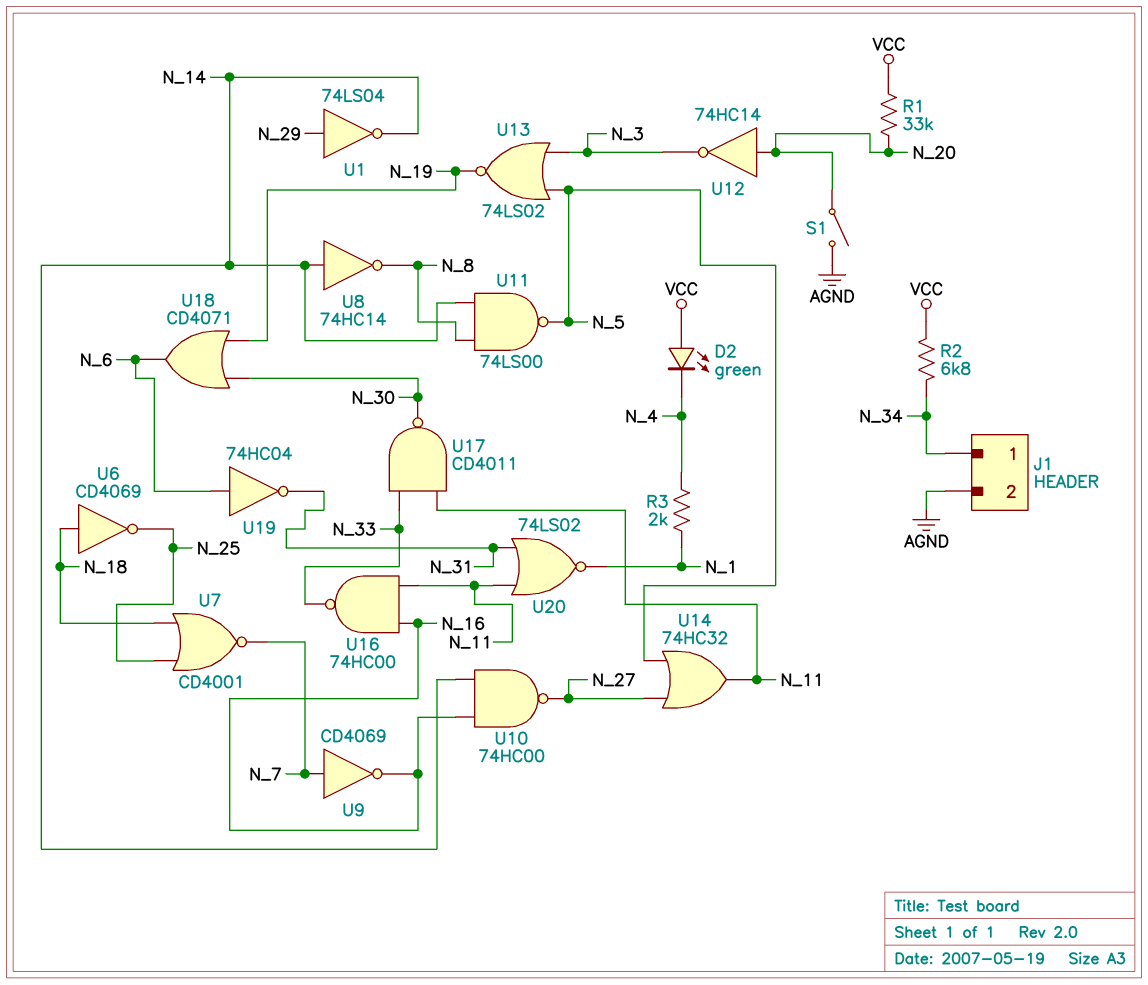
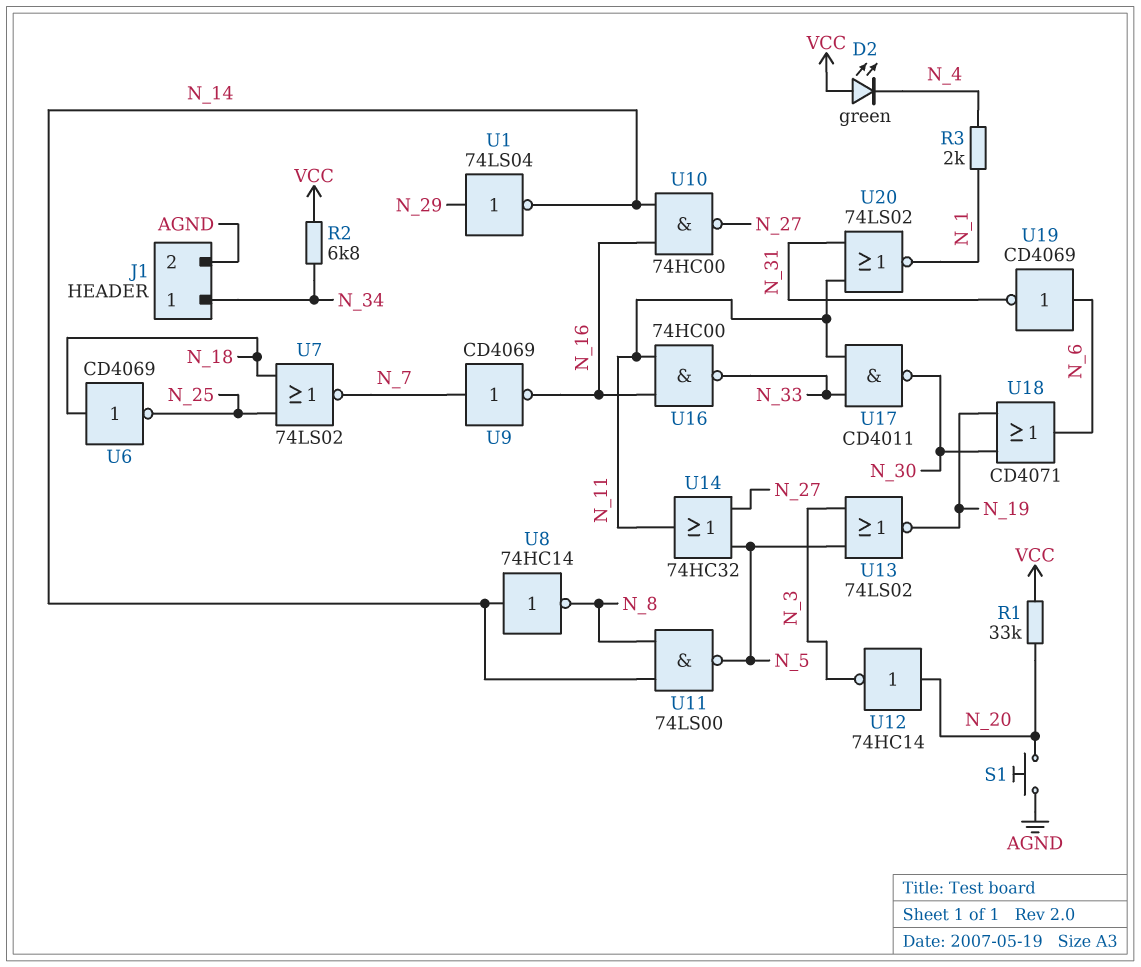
S1: switch (AGND, N_20) -> button (AGND, N_20)
U7: NOR CD4001 (in N_18, in N_25, out N_7) -> NOR 74LS02 (in N_18, in N_25, out N_7)
U19: NOT 74HC04 (in N_6, out N_31) -> NOT CD4069 (in N_6, out N_31)

